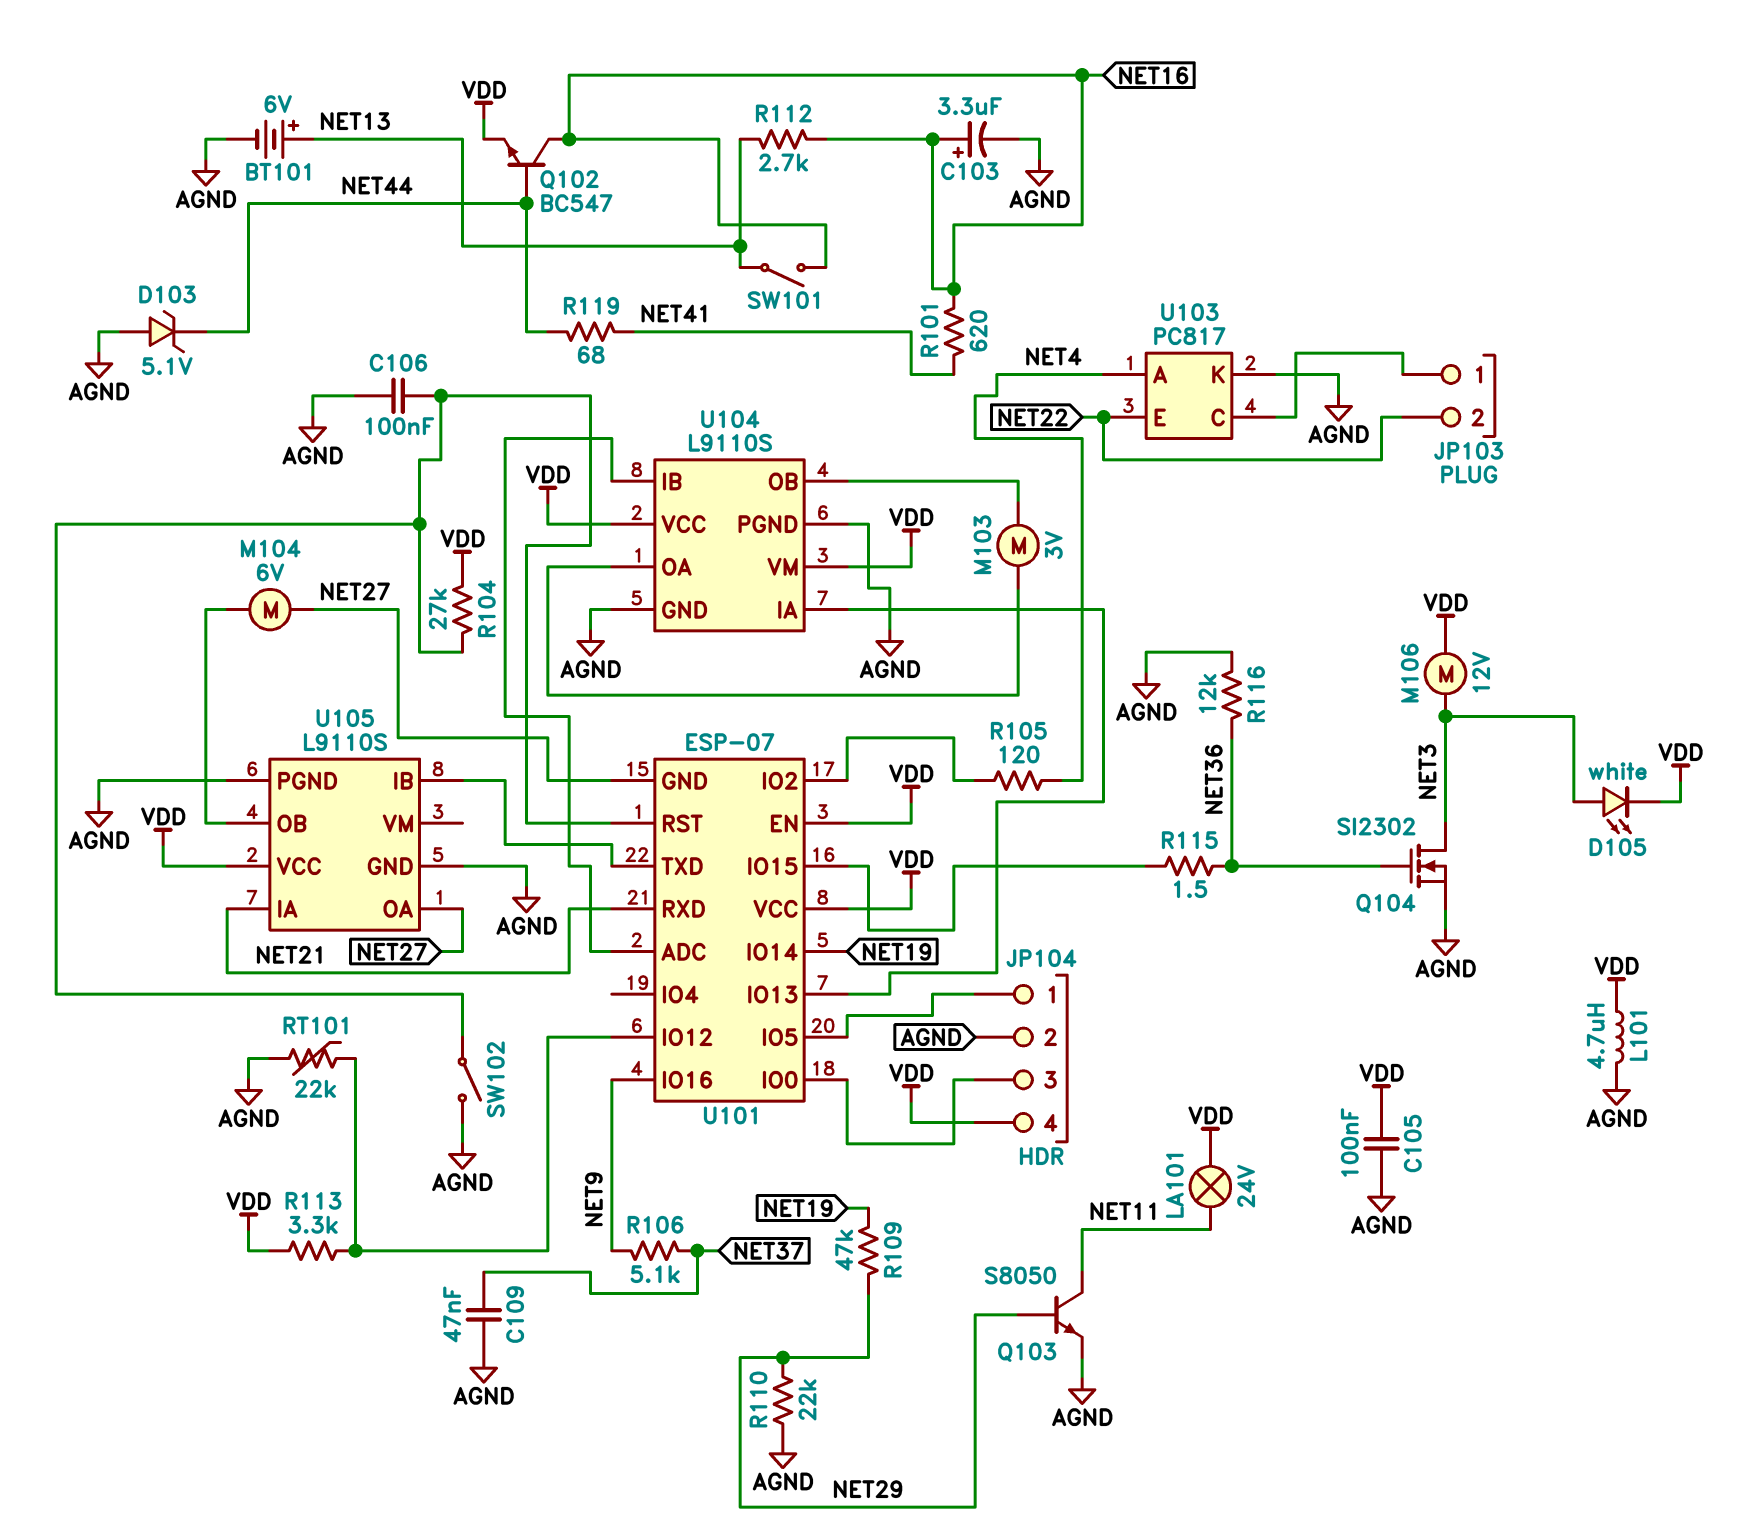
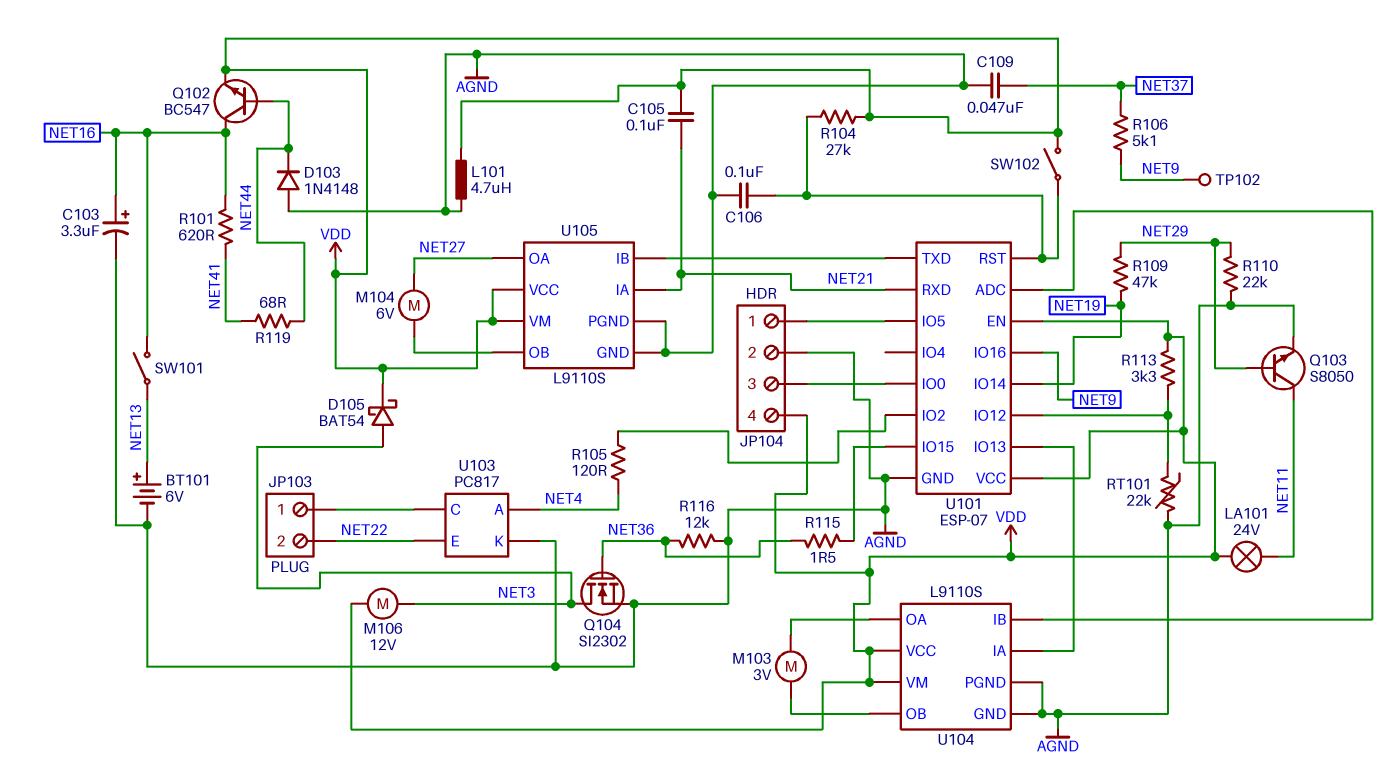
C105: 100nF (AGND, VDD) -> 100nF (NET21, VDD)
D103: zener 5.1V (A AGND, K NET44) -> diode 1N4148 (A AGND, K NET44)
D105: LED white (A NET3, K VDD) -> schottky BAT54 (A NET3, K VDD)
R112: 2.7k (NET13, NET16) -> none
SW102: switch (AGND, U101/RST) -> switch (U101/RST, VDD)
TP102: none -> test point (NET9)
U101 pin GND: NET27 -> AGND
U105 pin VM: none -> VDD

